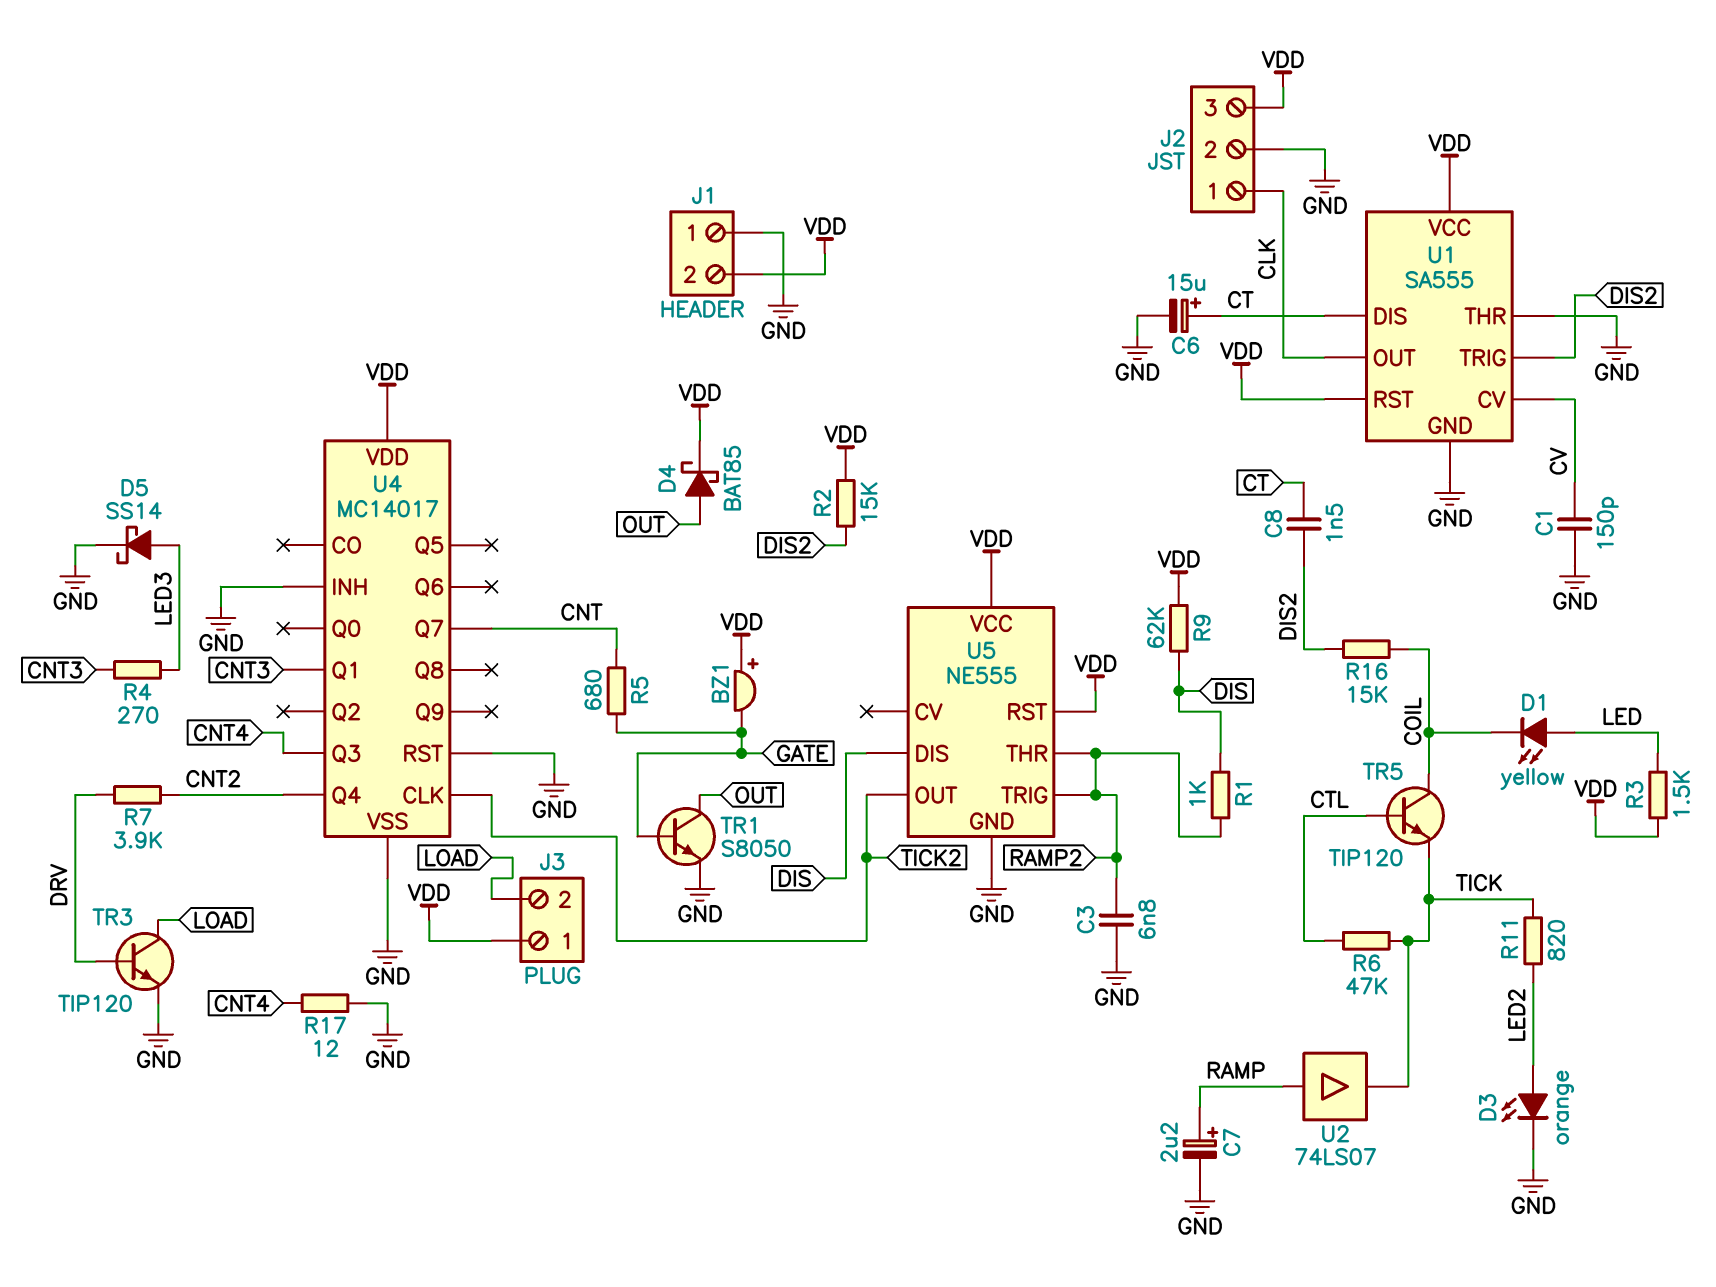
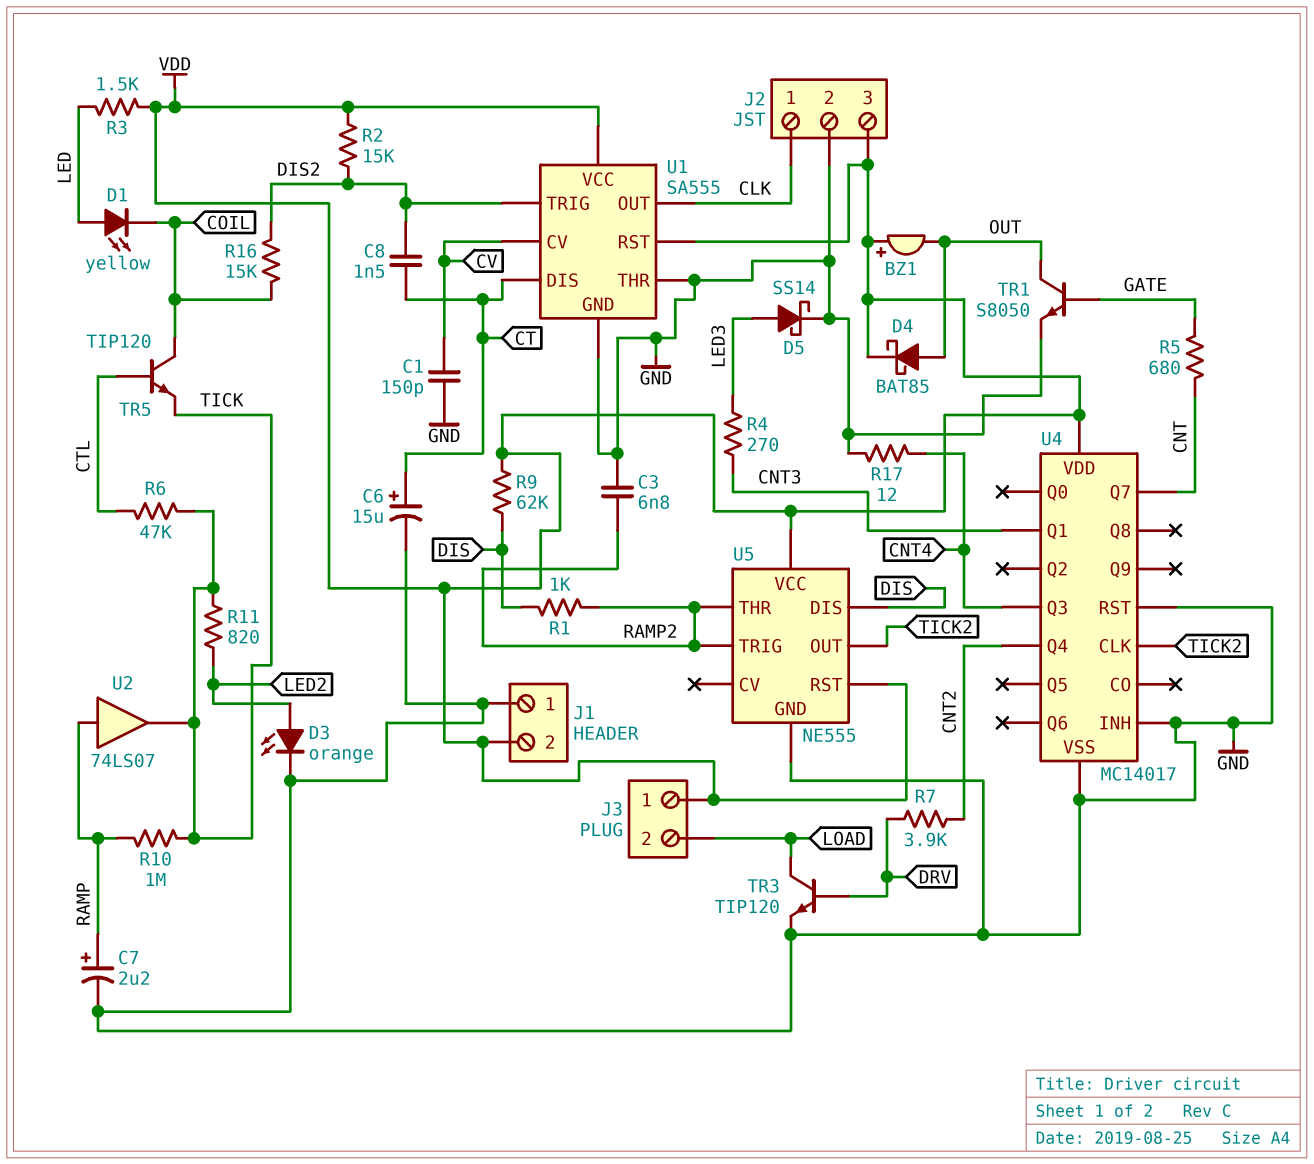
BZ1: buzzer (plus VDD, minus GATE) -> buzzer (plus VDD, minus OUT)
R10: none -> 1M (RAMP, TICK)

